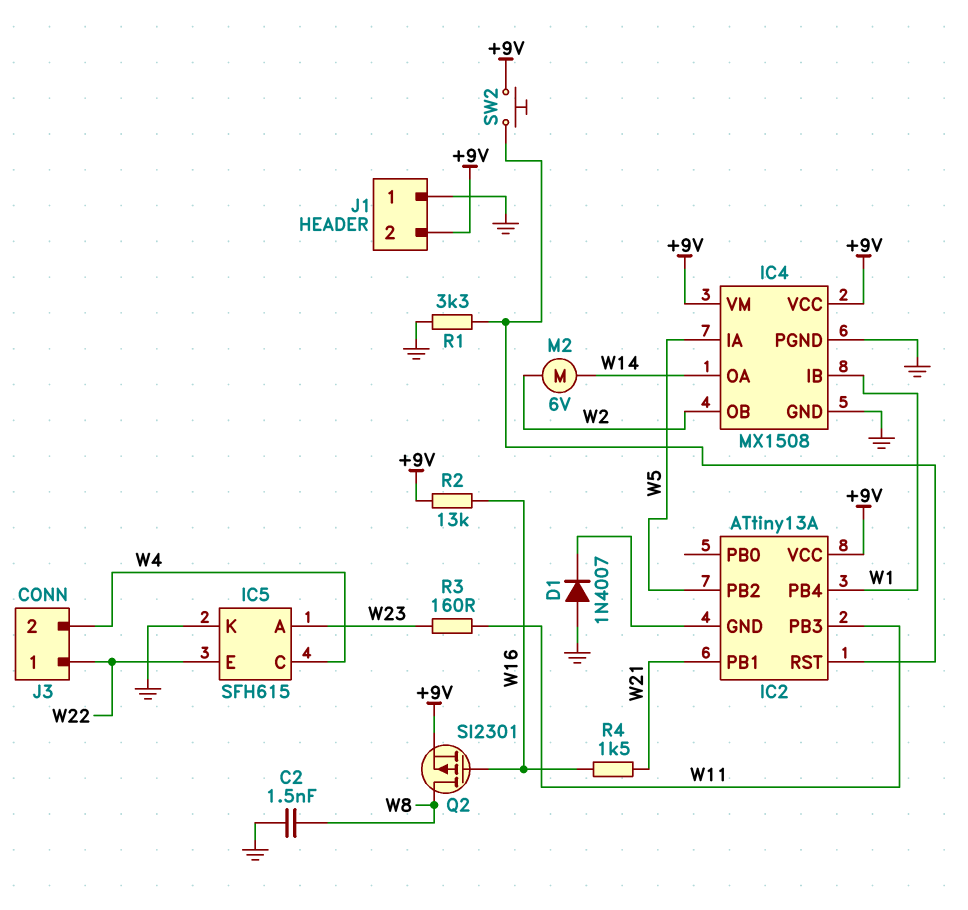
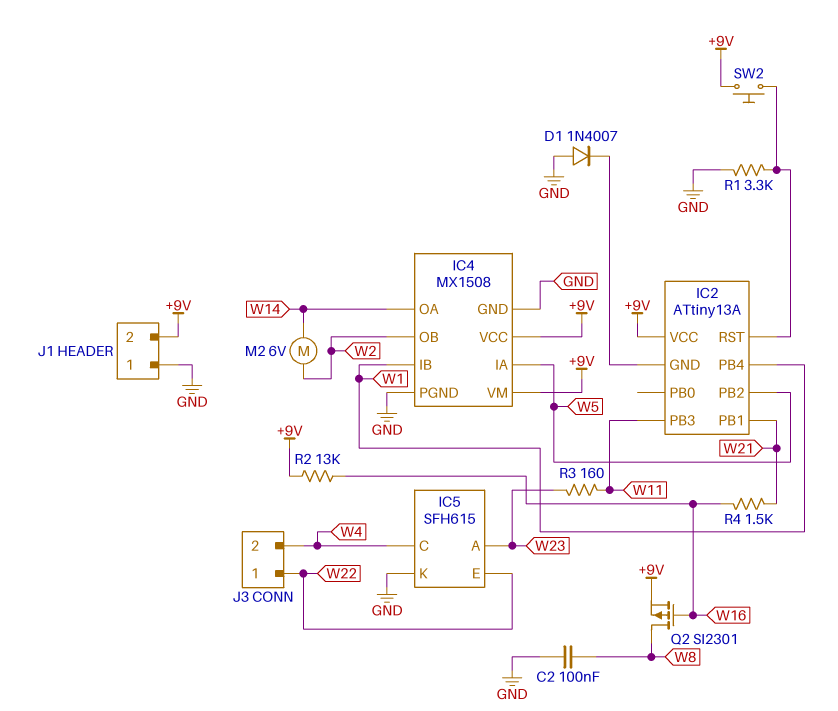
C2: 1.5nF (GND, W8) -> 100nF (GND, W8)

